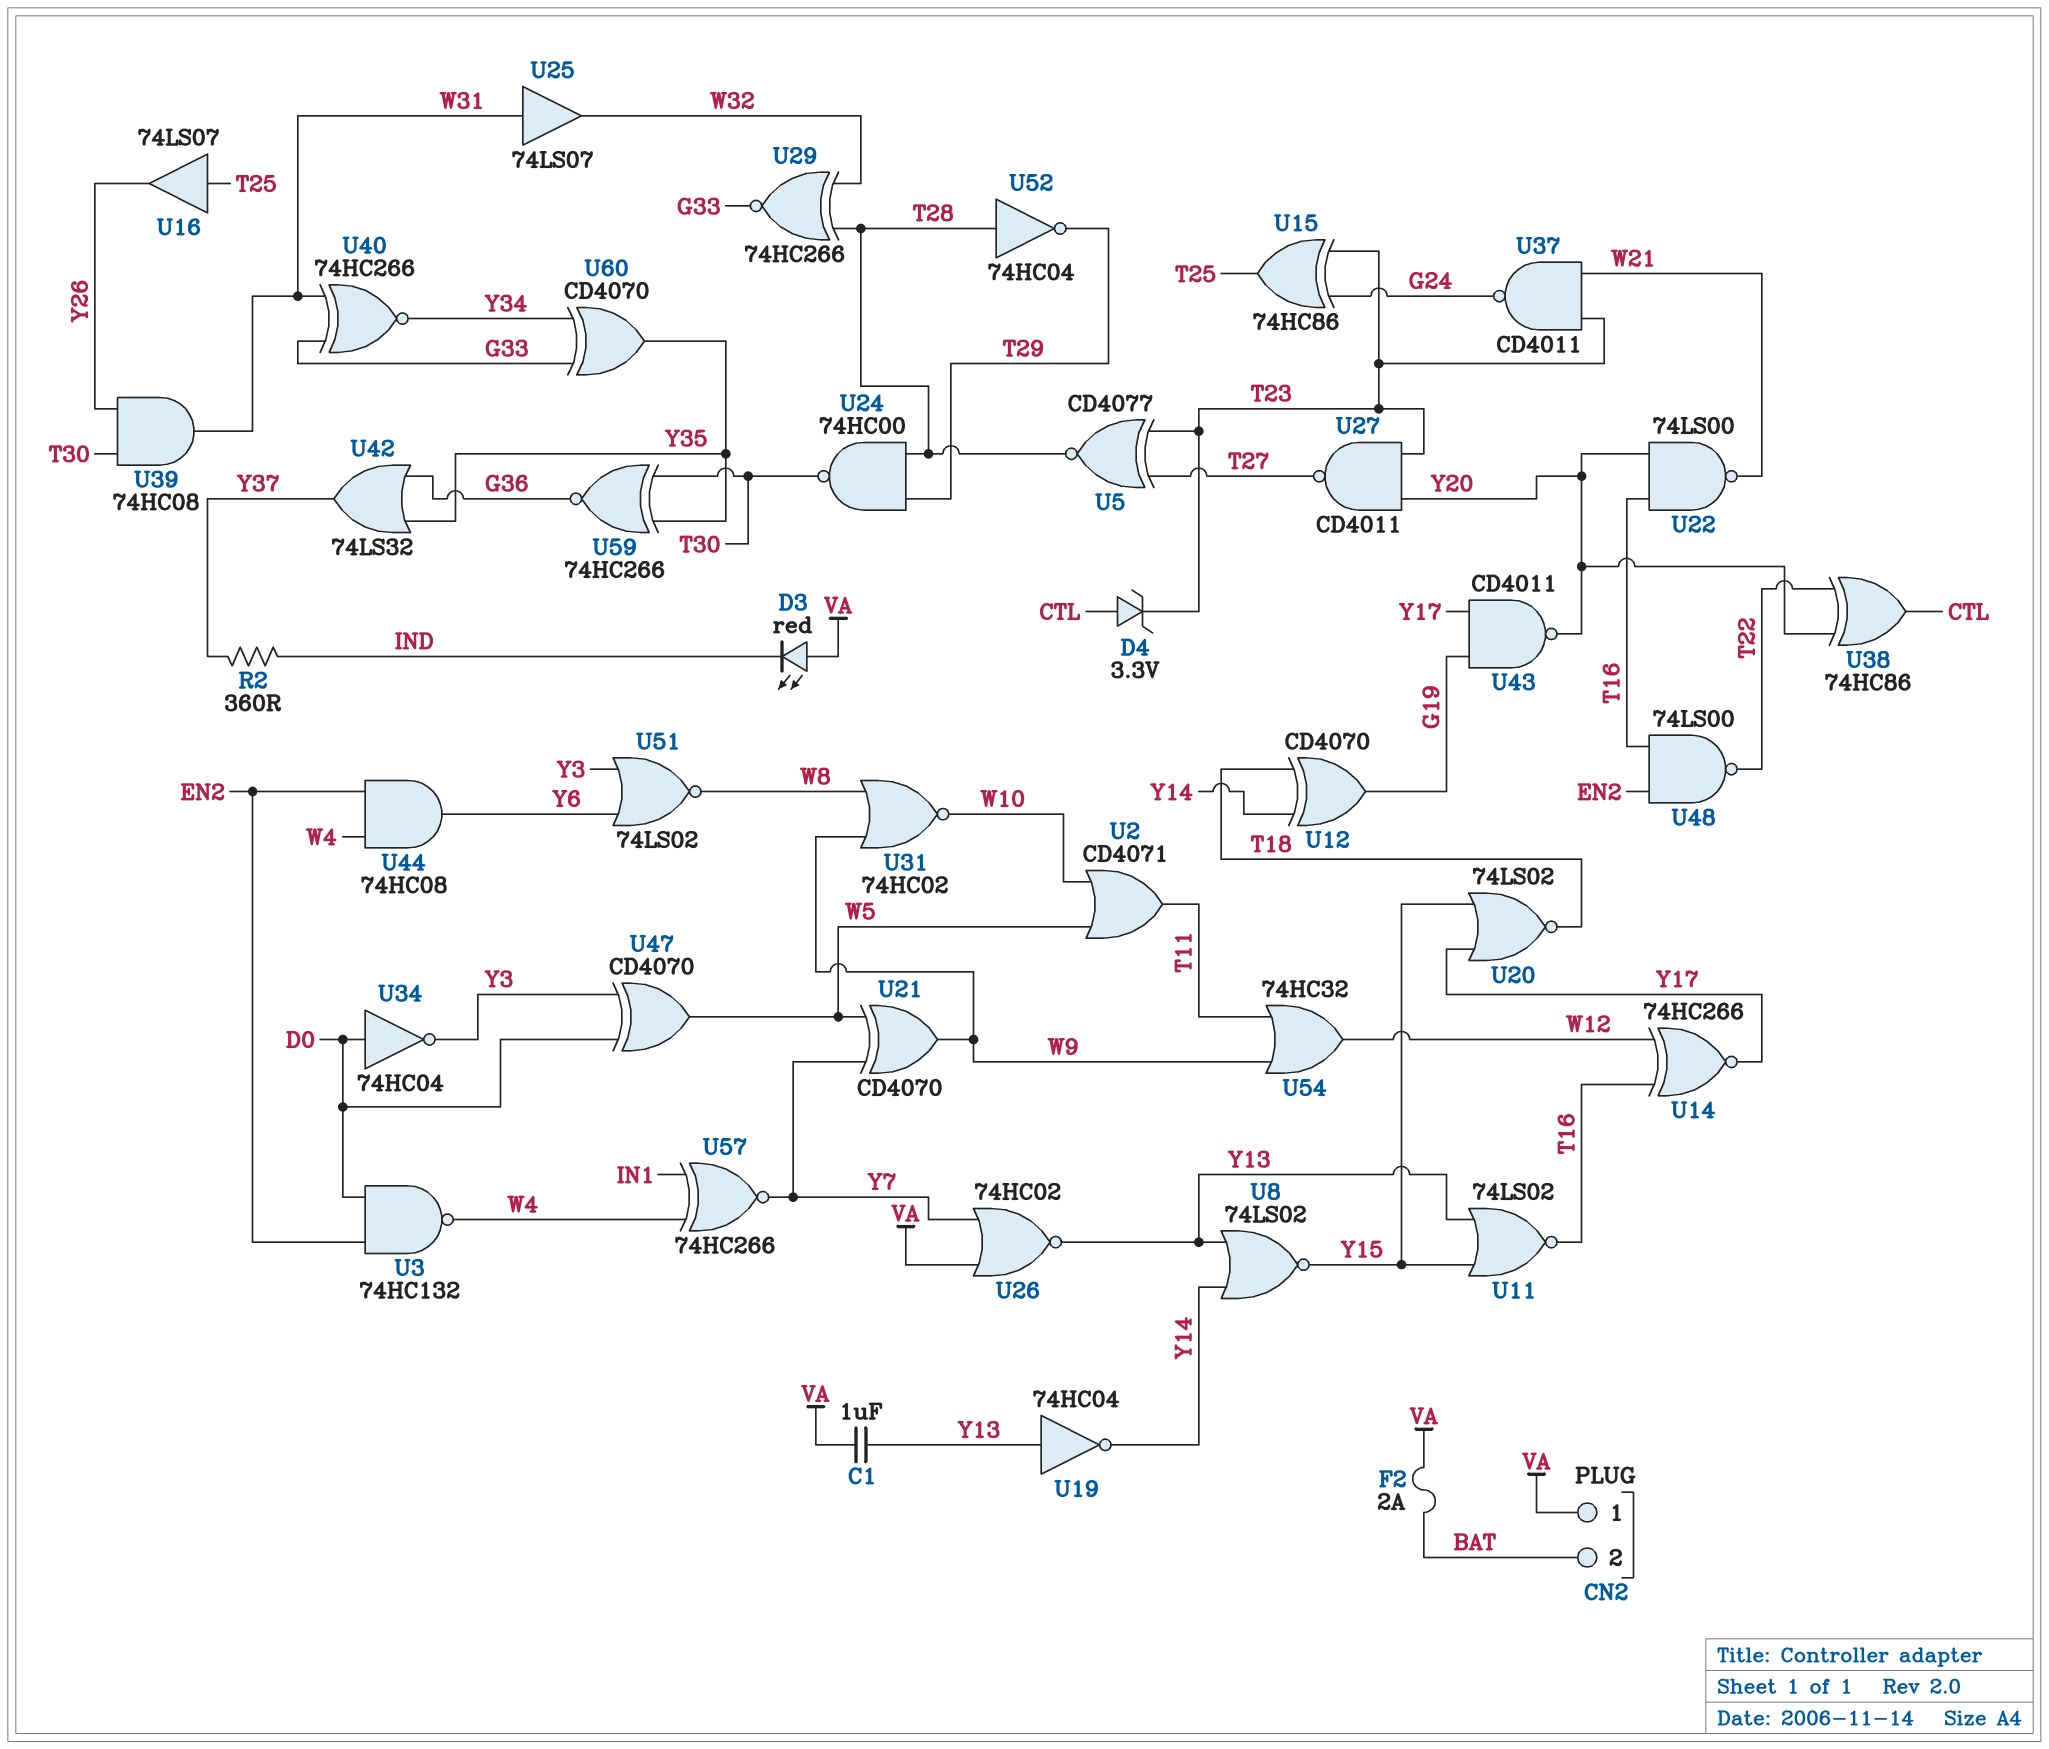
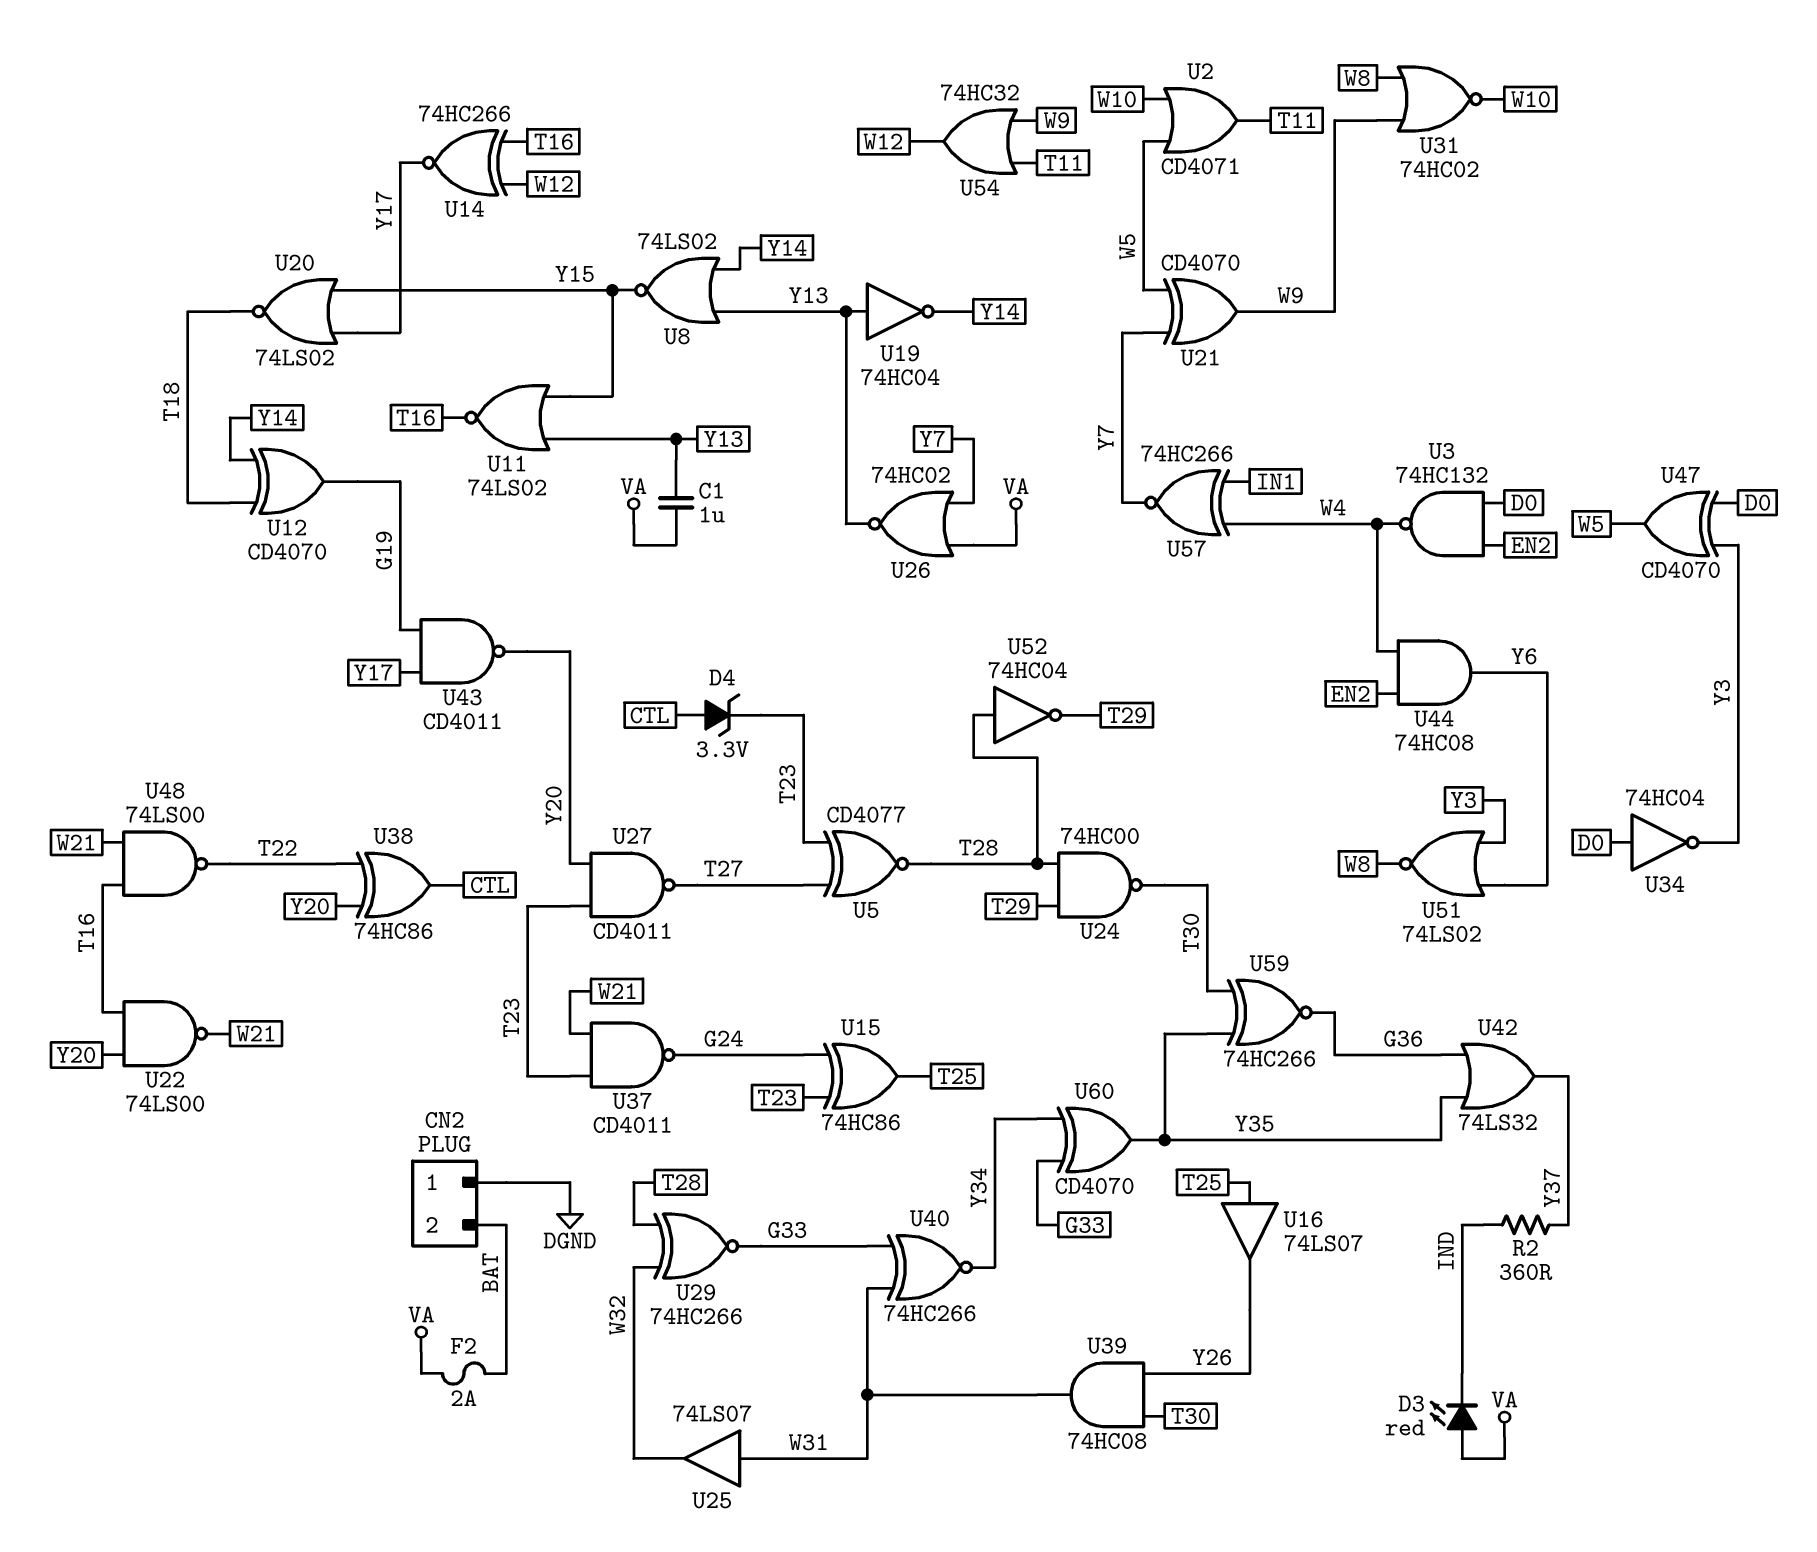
CN2 pin 1: VA -> DGND
U48: NAND 74LS00 (in EN2, in T16, out T22) -> NAND 74LS00 (in T16, in W21, out T22)

